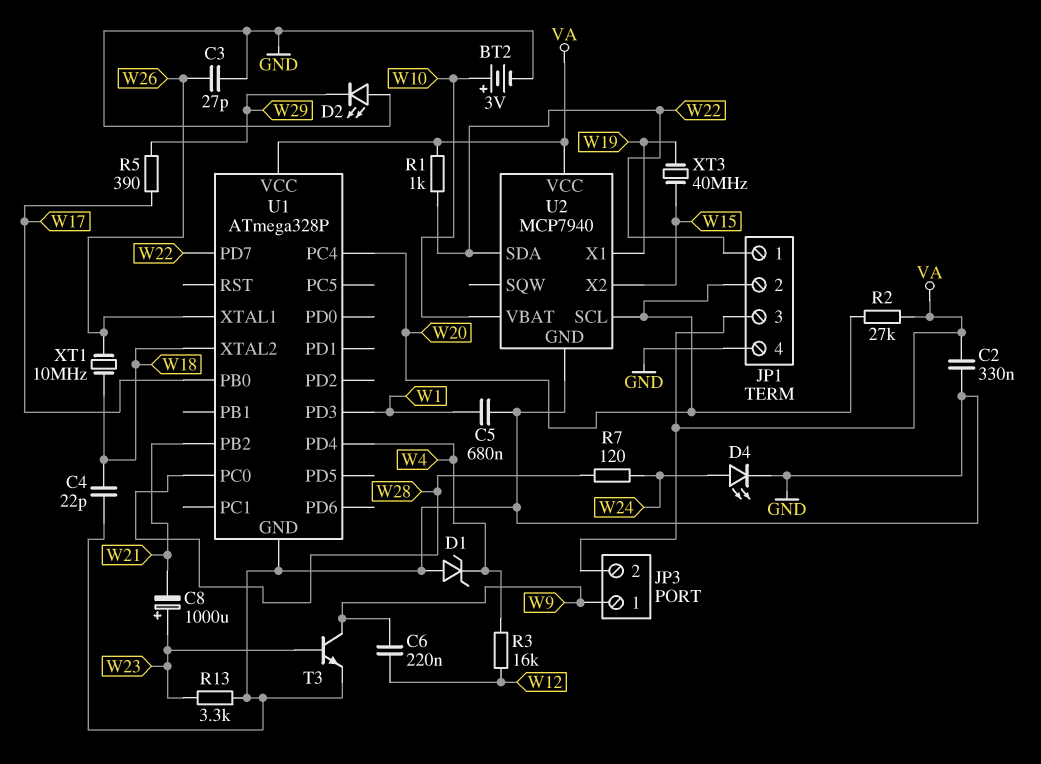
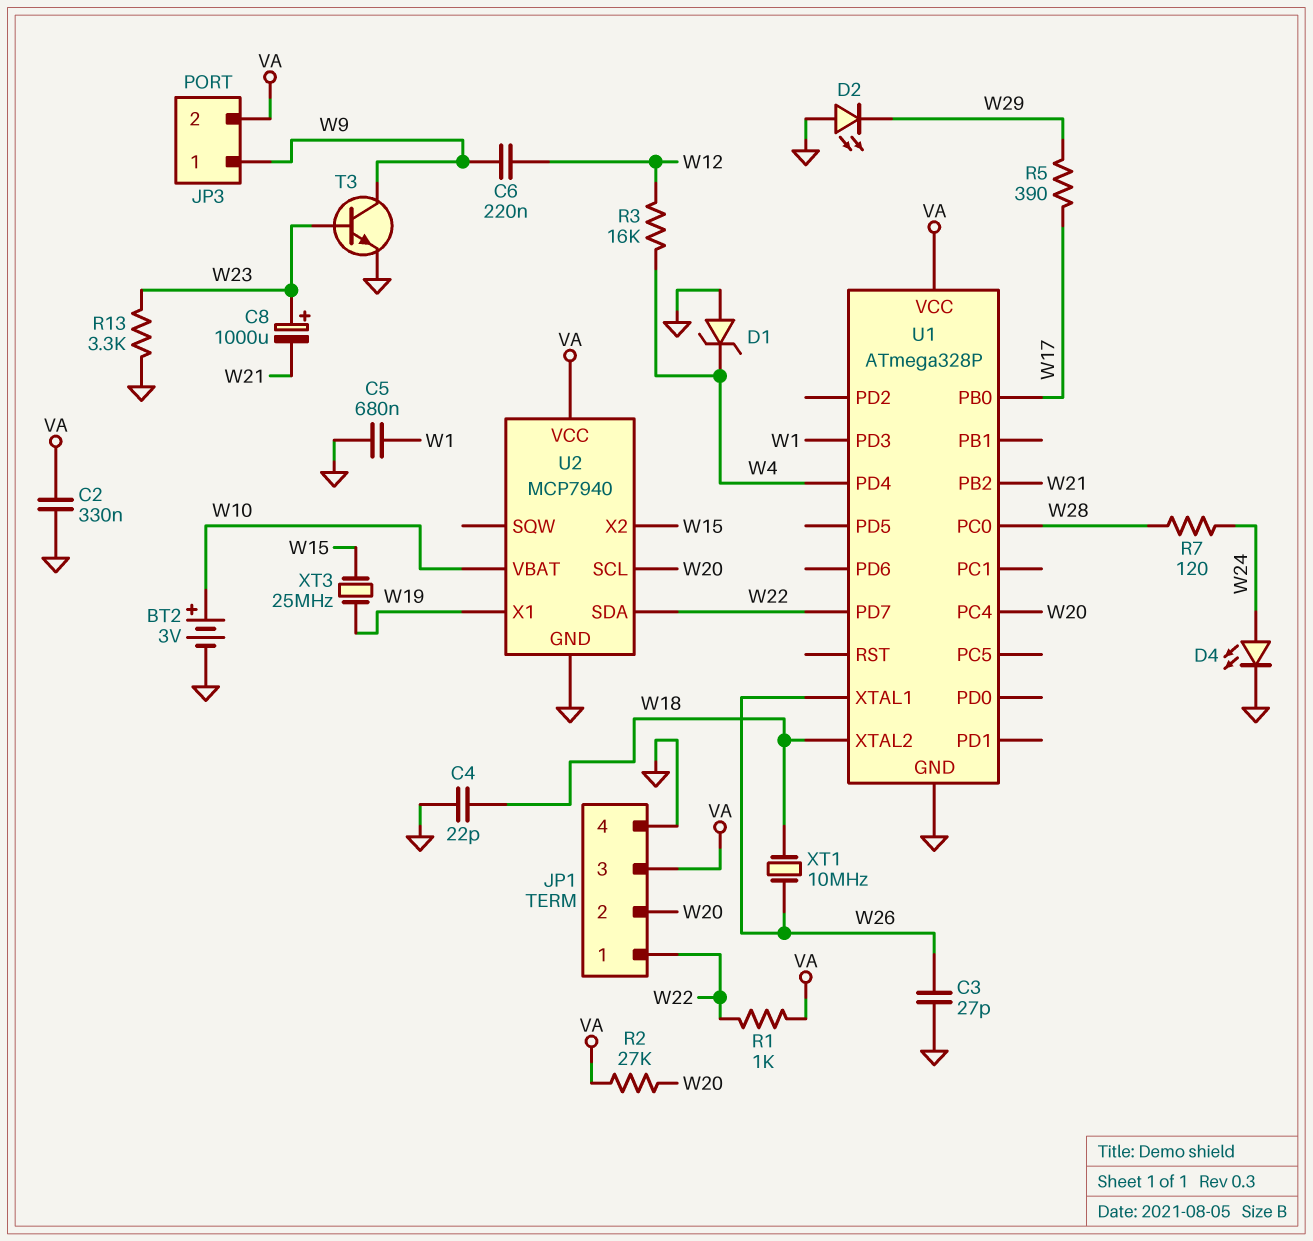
XT3: 40MHz (W15, W19) -> 25MHz (W15, W19)

